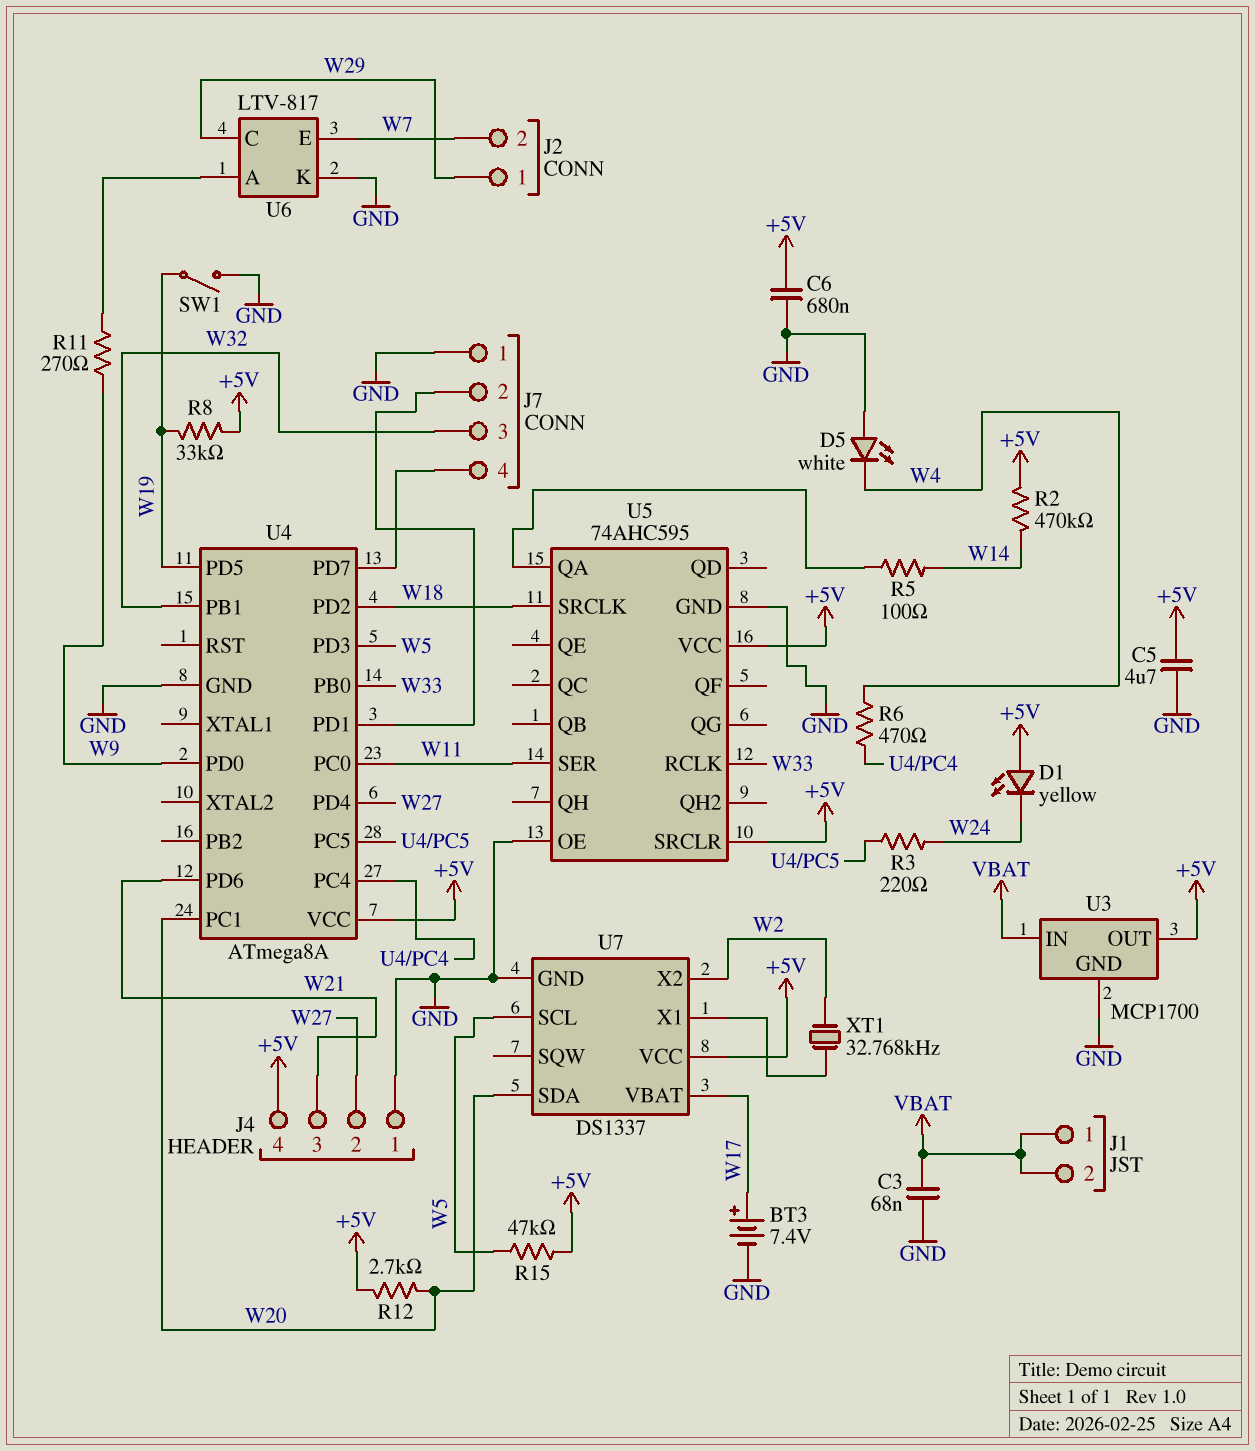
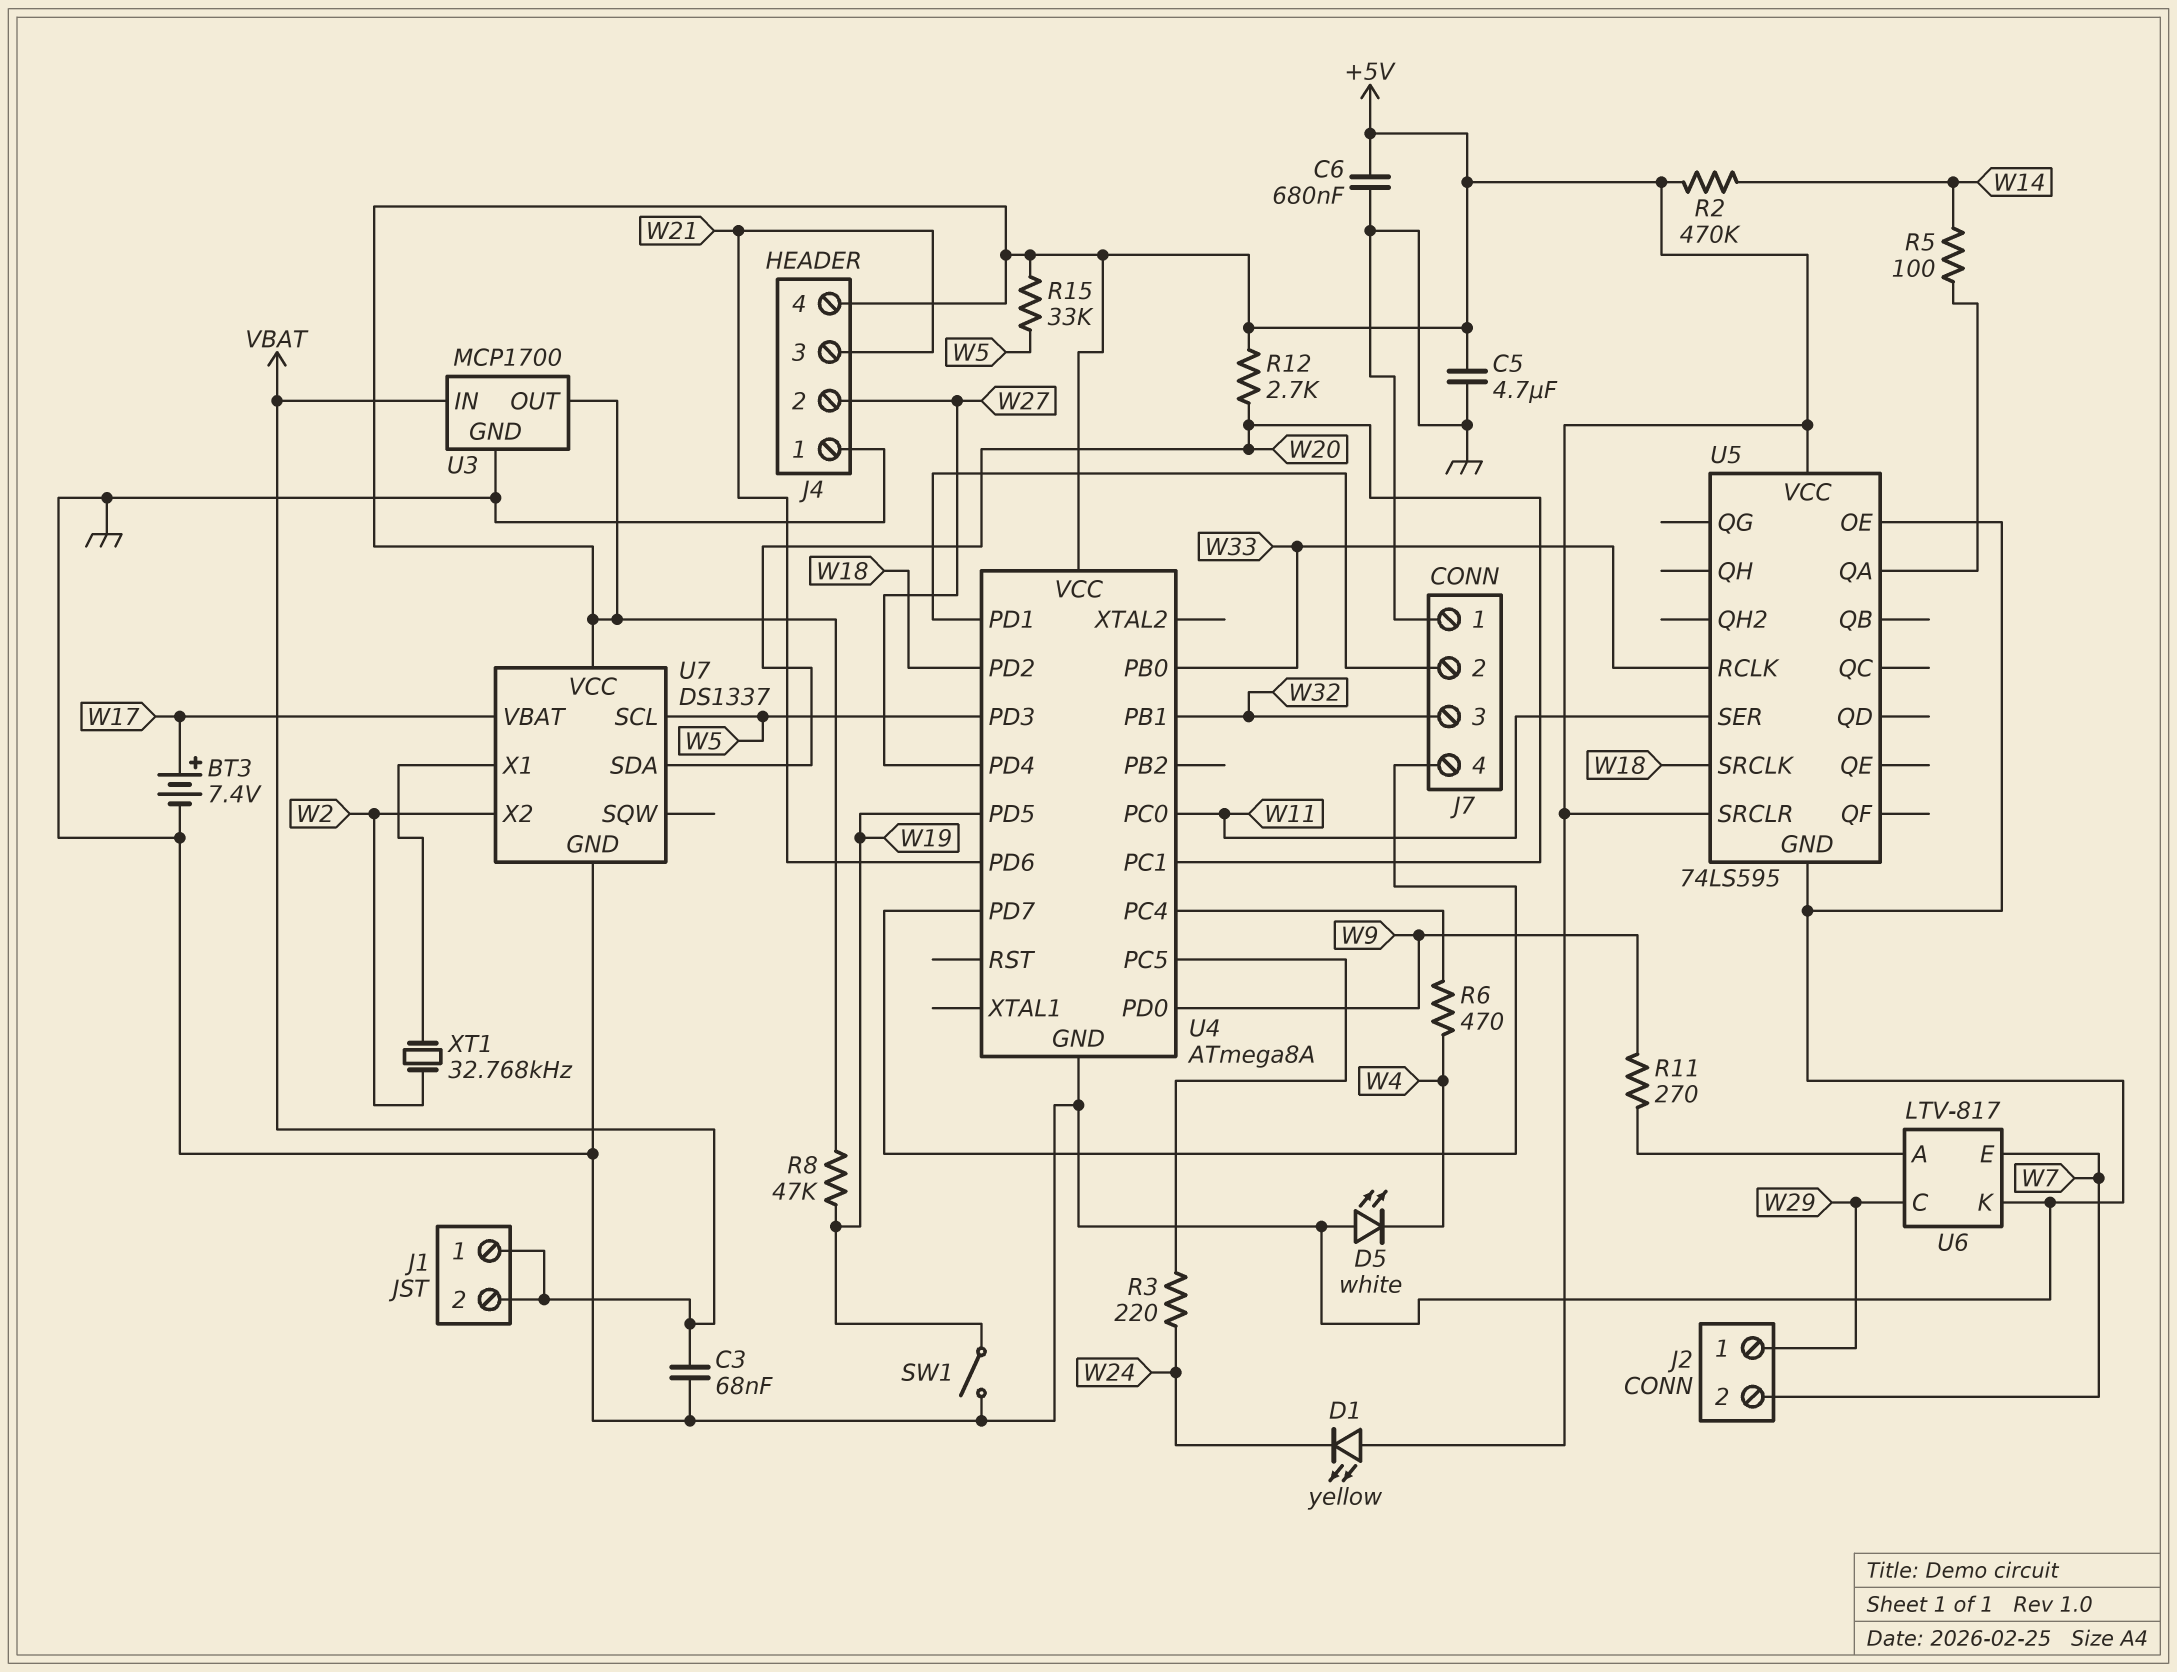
R8: 33k (+5V, W19) -> 47k (+5V, W19)
R15: 47k (+5V, W5) -> 33k (+5V, W5)
U5: 74AHC595 -> 74LS595

